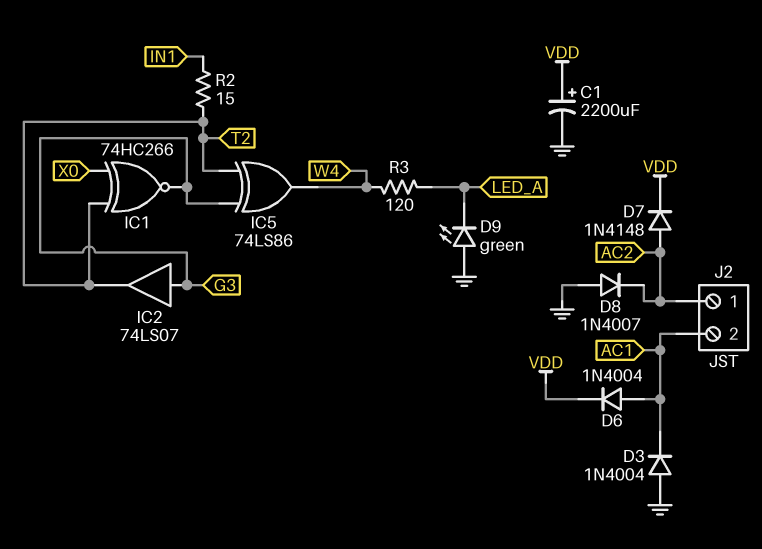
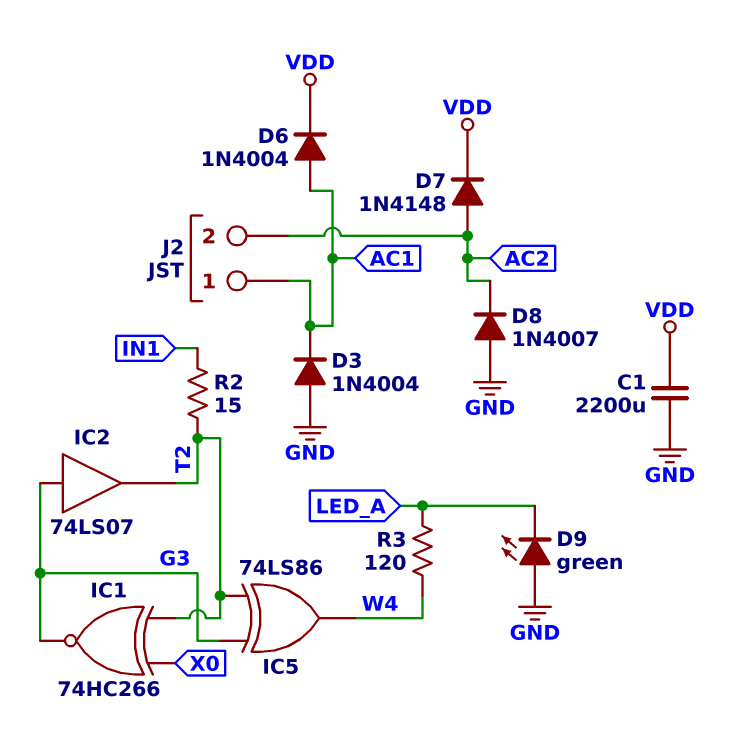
C1: 2200uF (plus VDD, minus GND) -> 2200uF (GND, VDD)
J2 pin 1: AC2 -> AC1
J2 pin 2: AC1 -> AC2

